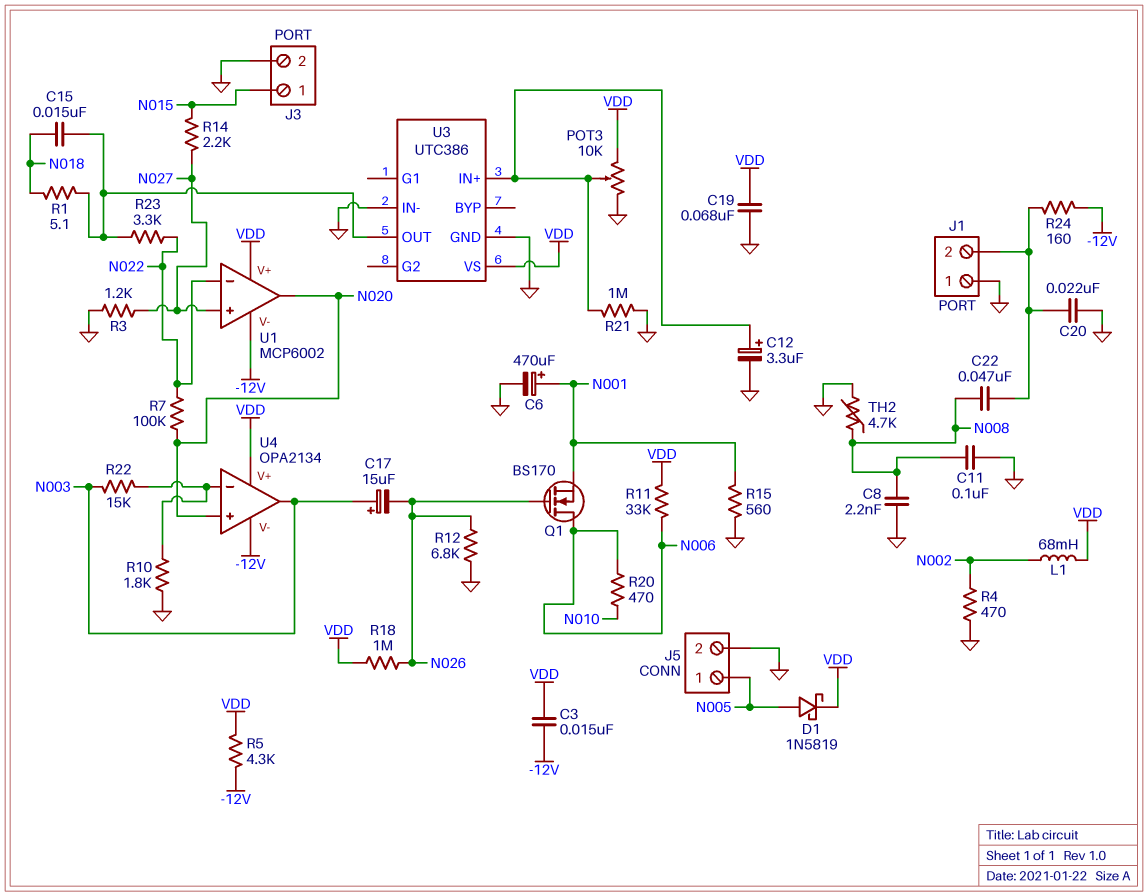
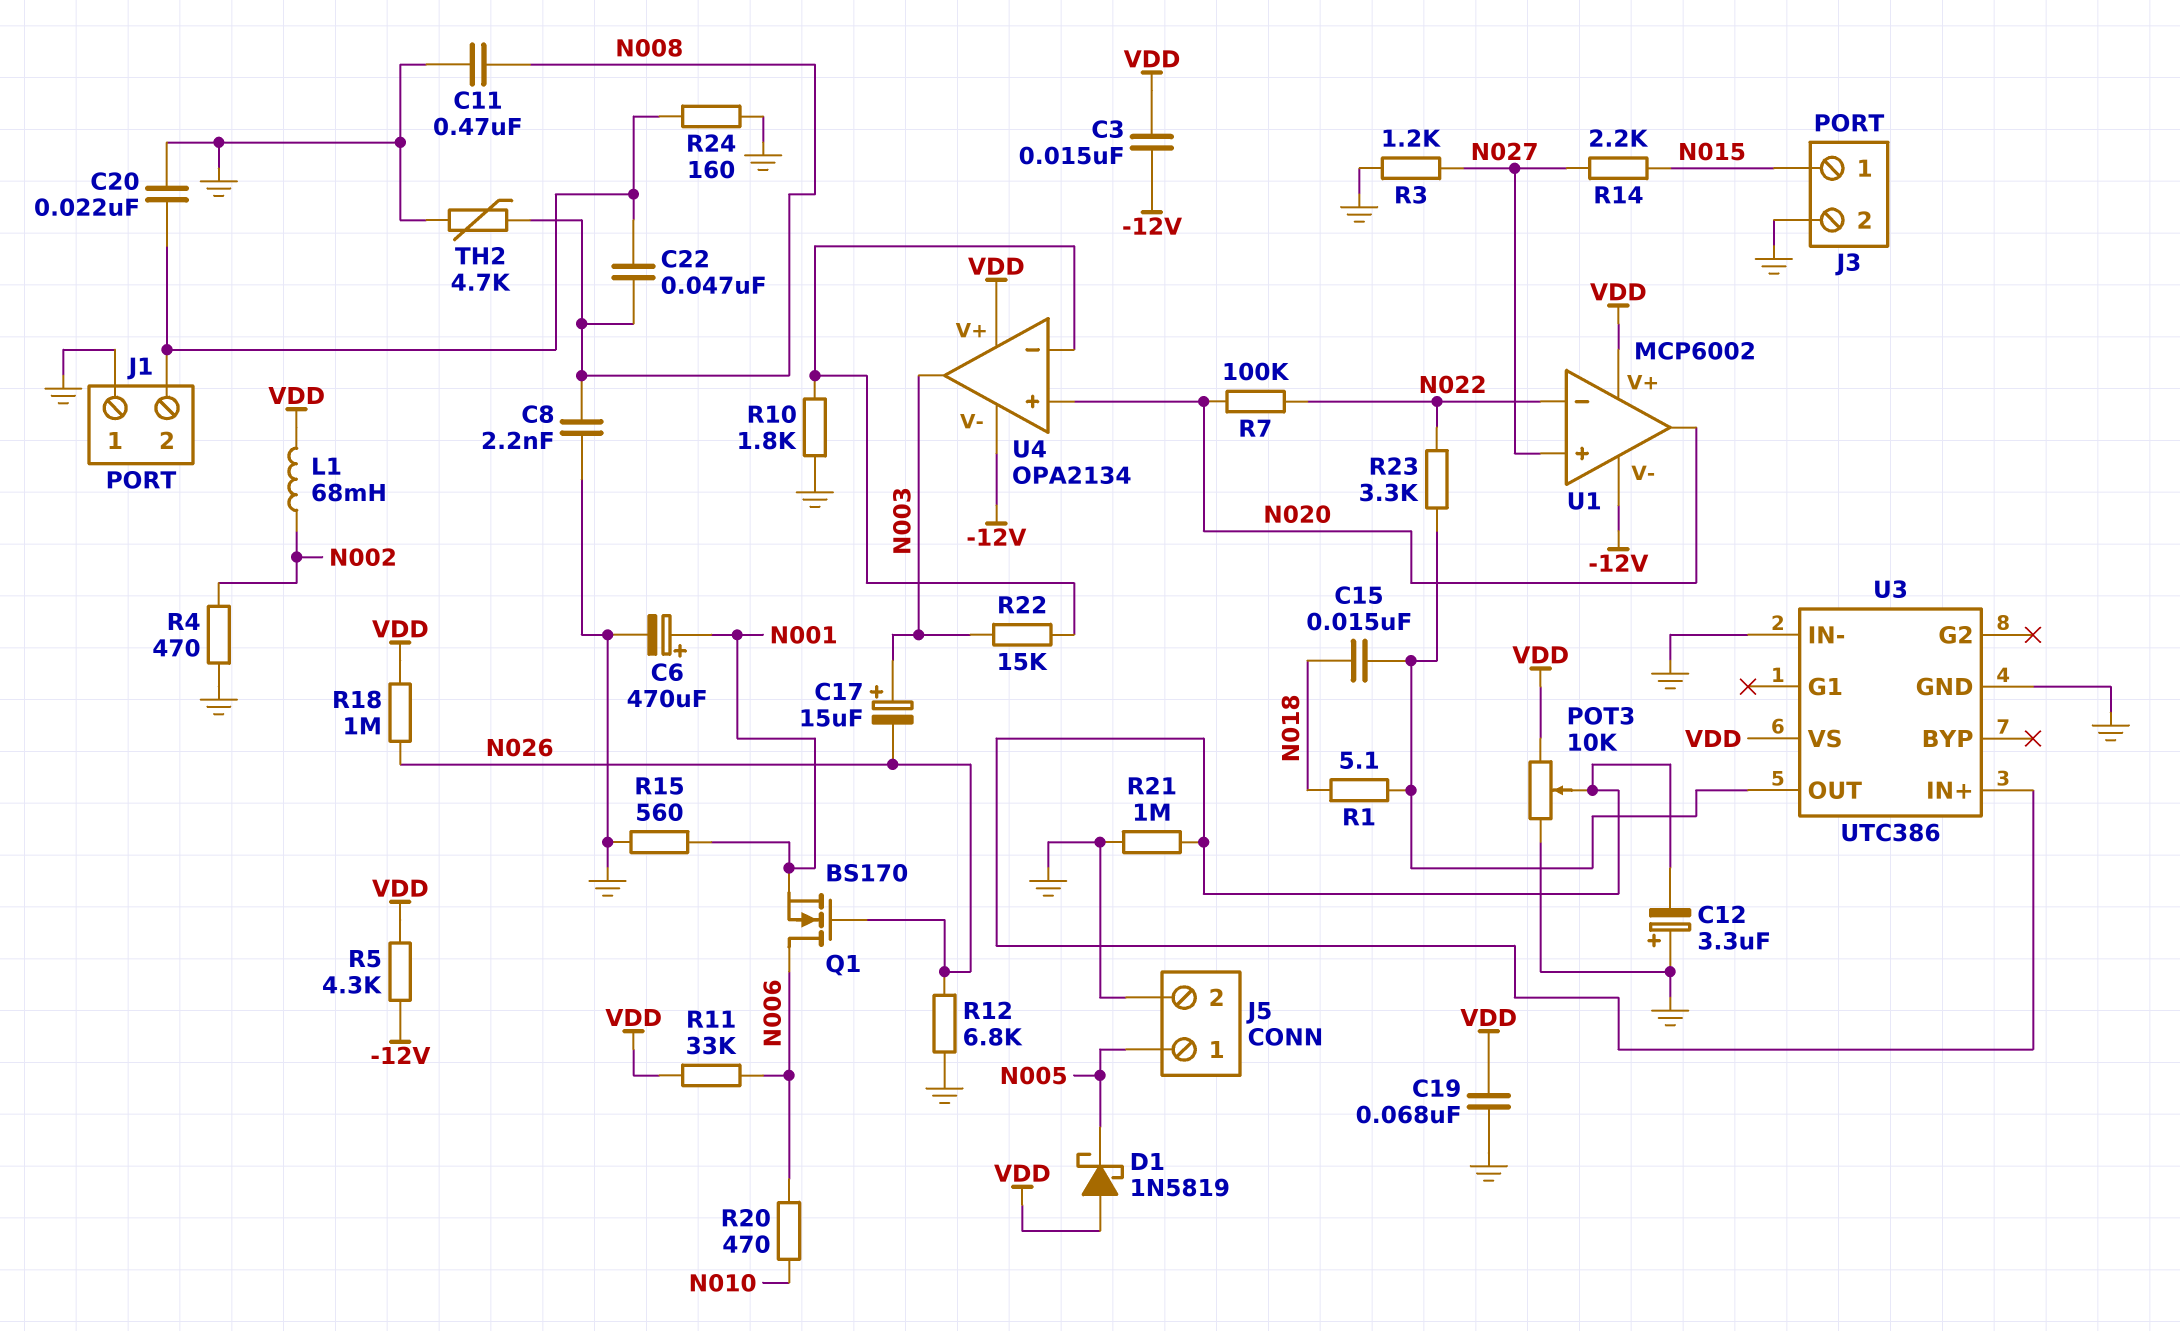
C11: 100nF (GND, N008) -> 470nF (GND, N008)
C12: 3.3uF (plus U3/IN+, minus GND) -> 3.3uF (plus GND, minus U3/IN+)
D1: schottky 1N5819 (A N005, K VDD) -> schottky 1N5819 (A VDD, K N005)
R24: 160 (-12V, J1/2) -> 160 (GND, J1/2)

